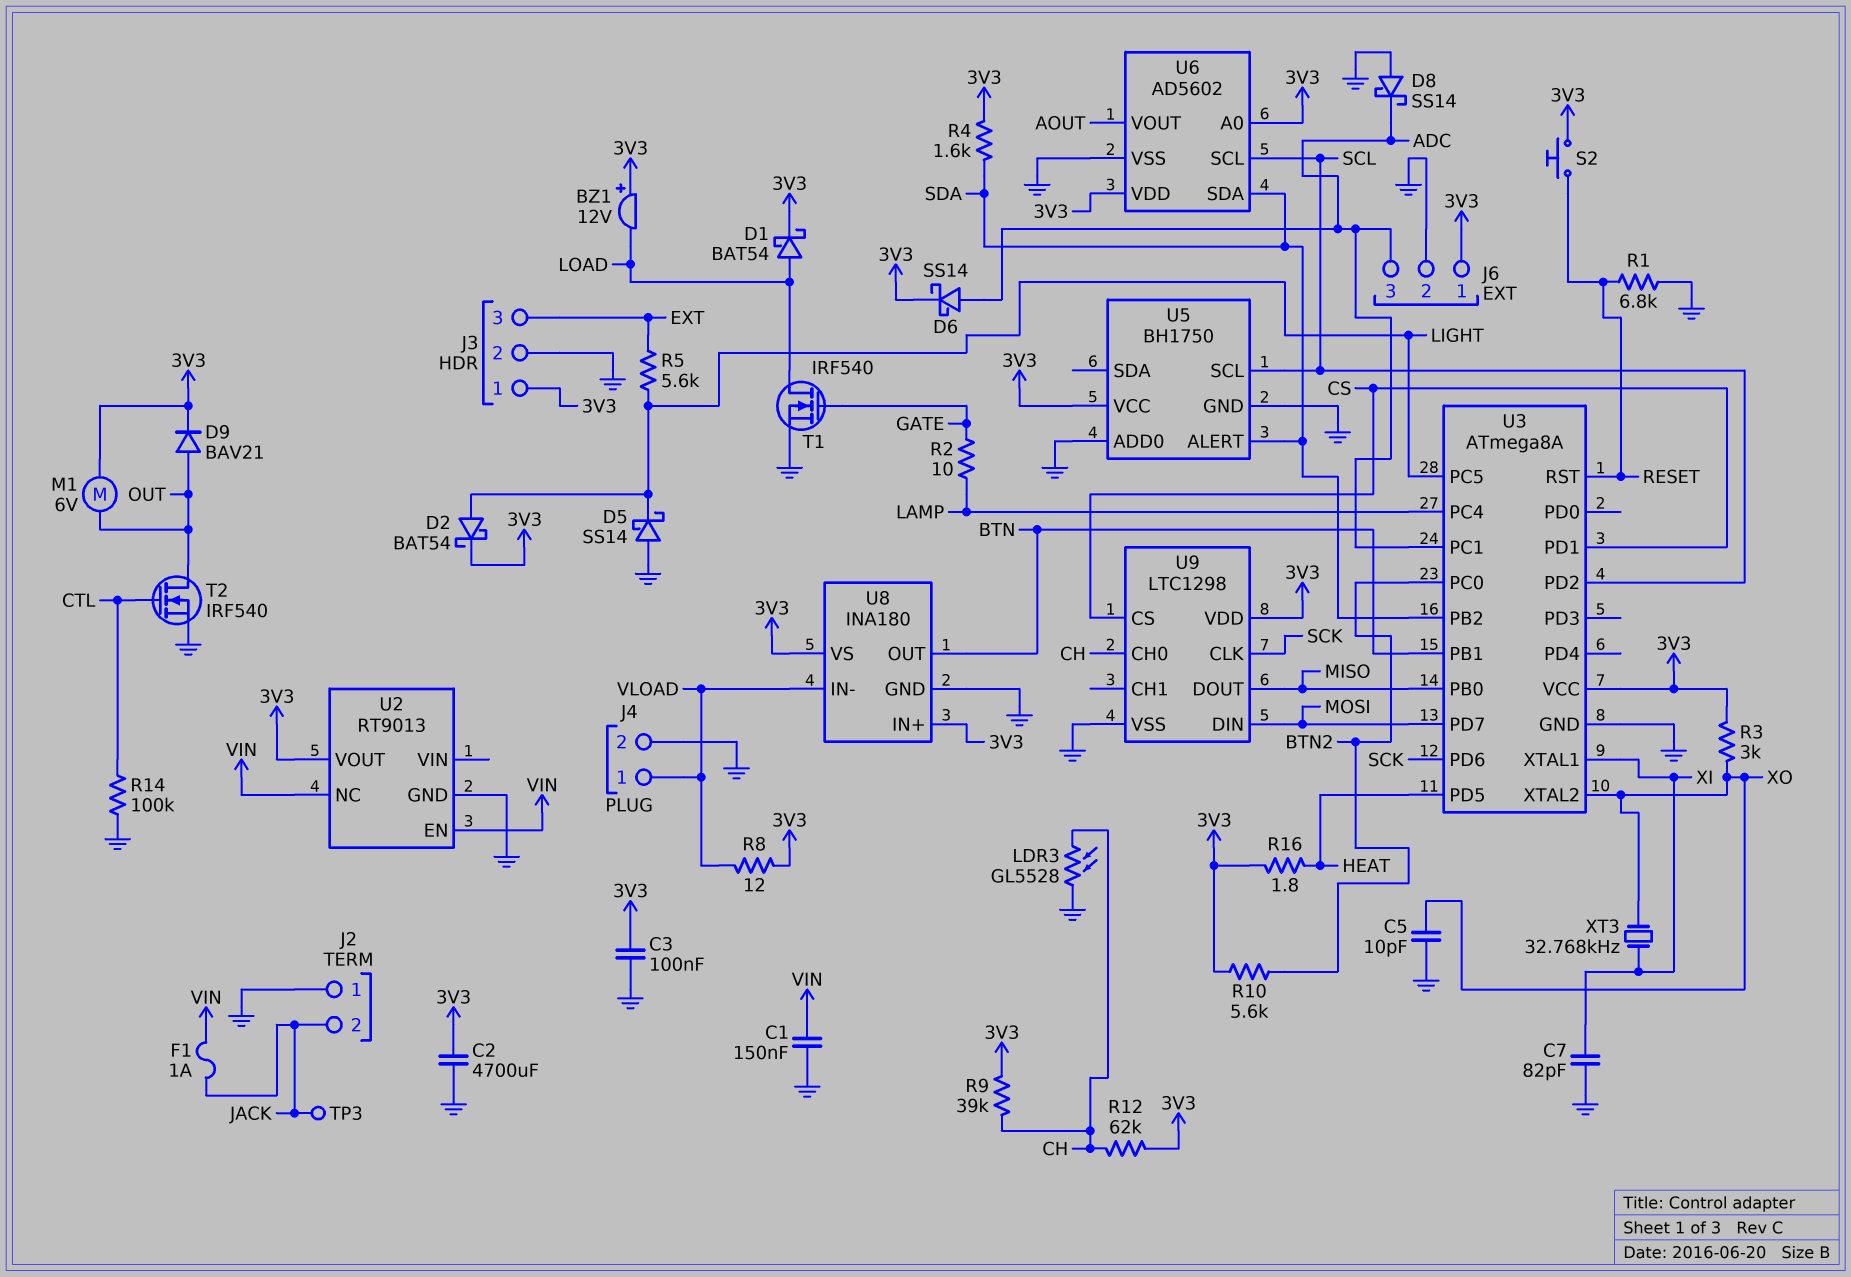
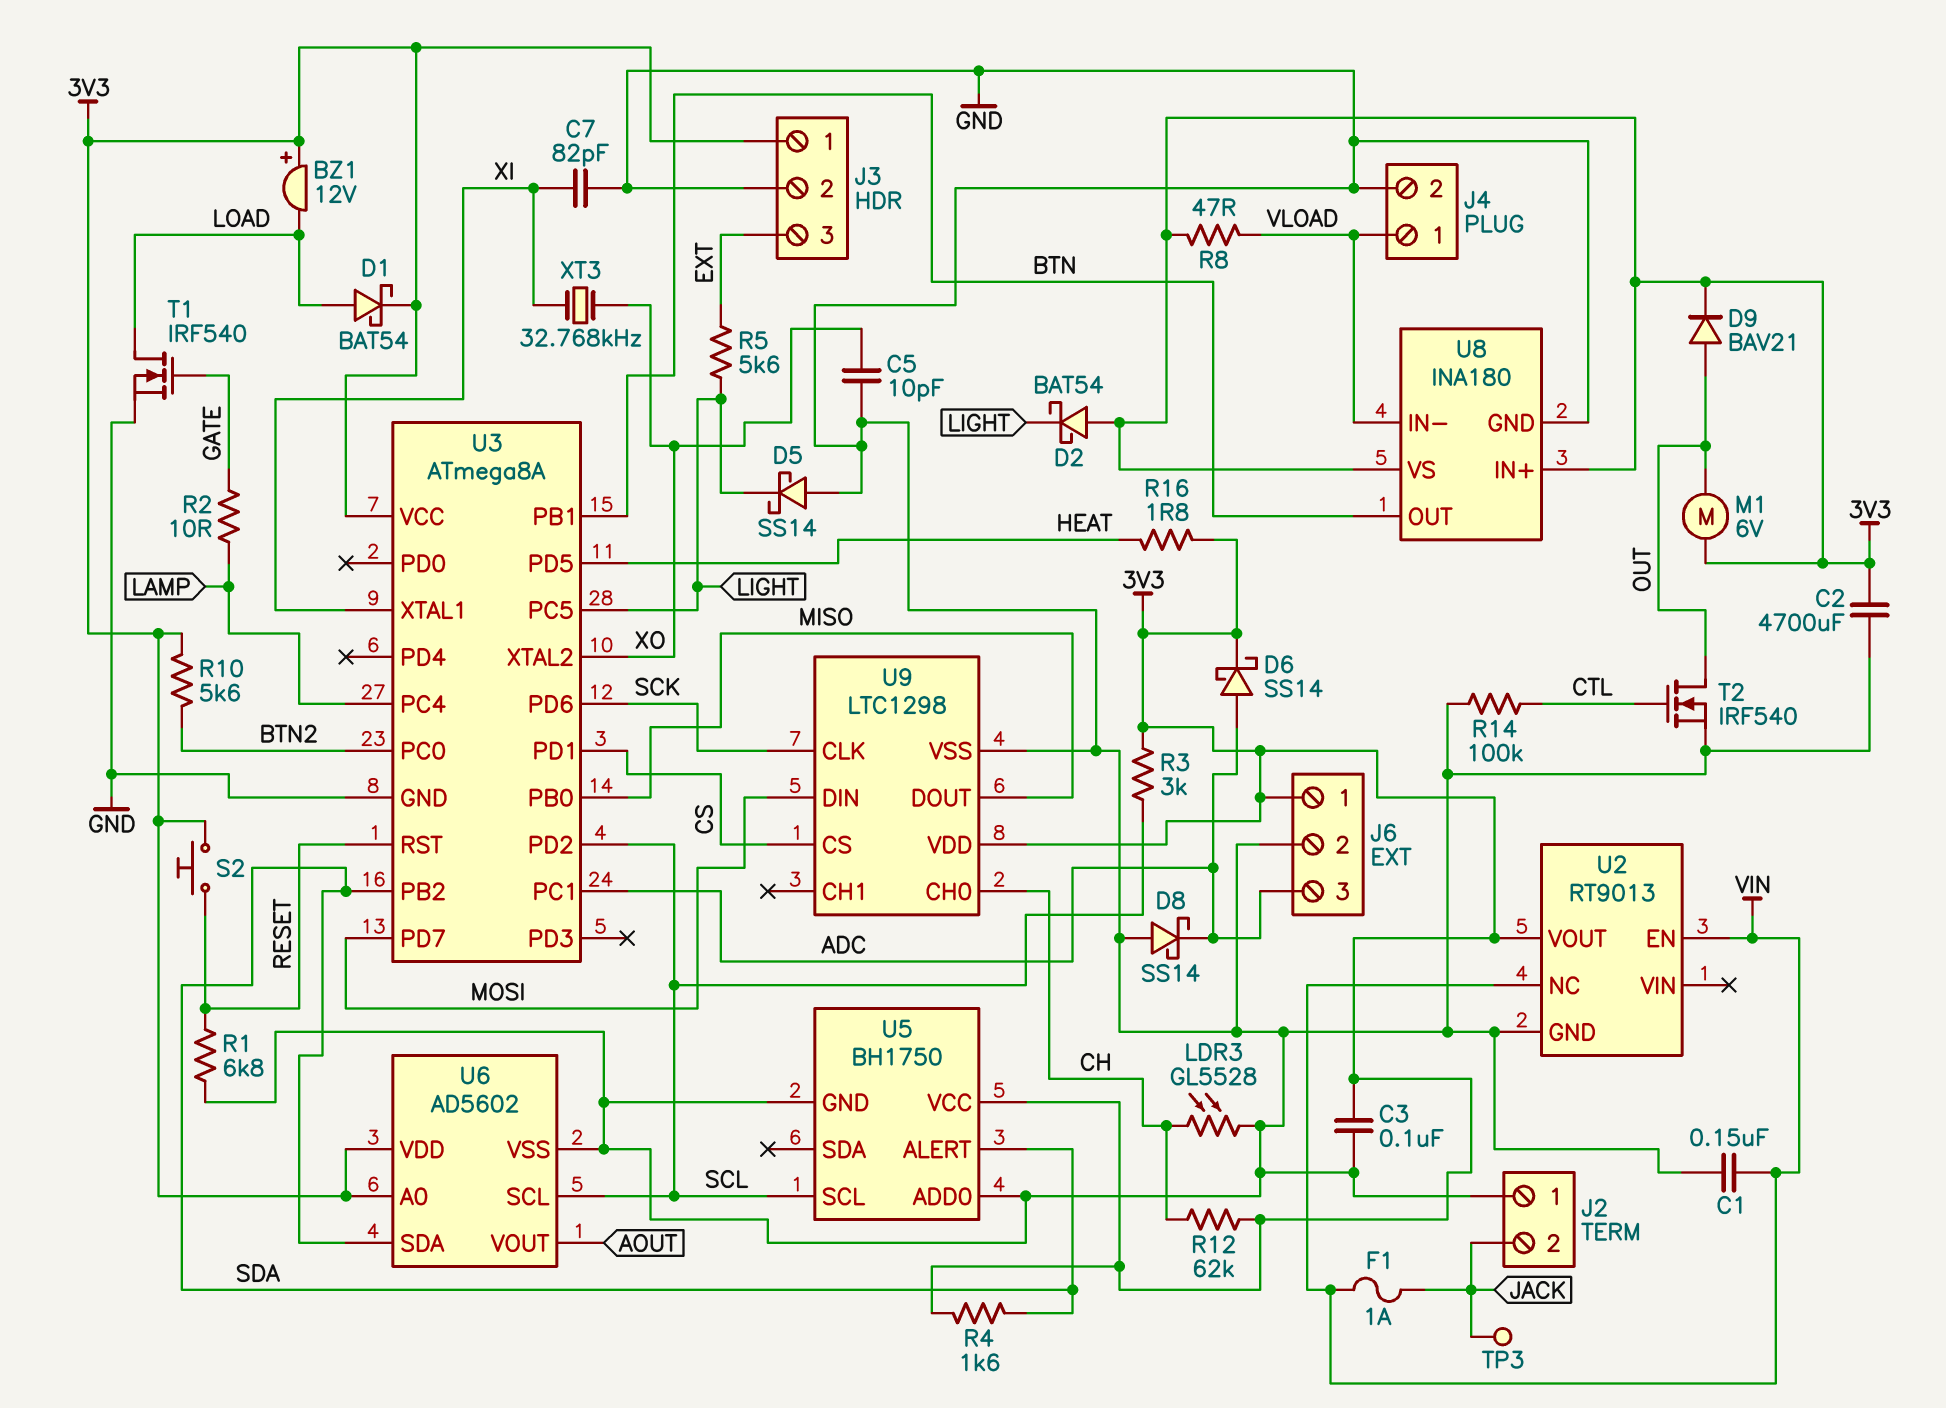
D2: schottky BAT54 (A LIGHT, K 3V3) -> schottky BAT54 (A 3V3, K LIGHT)
R3: 3k (3V3, XO) -> 3k (3V3, SCL)
R8: 12 (3V3, VLOAD) -> 47 (3V3, VLOAD)
R9: 39k (3V3, CH) -> none

